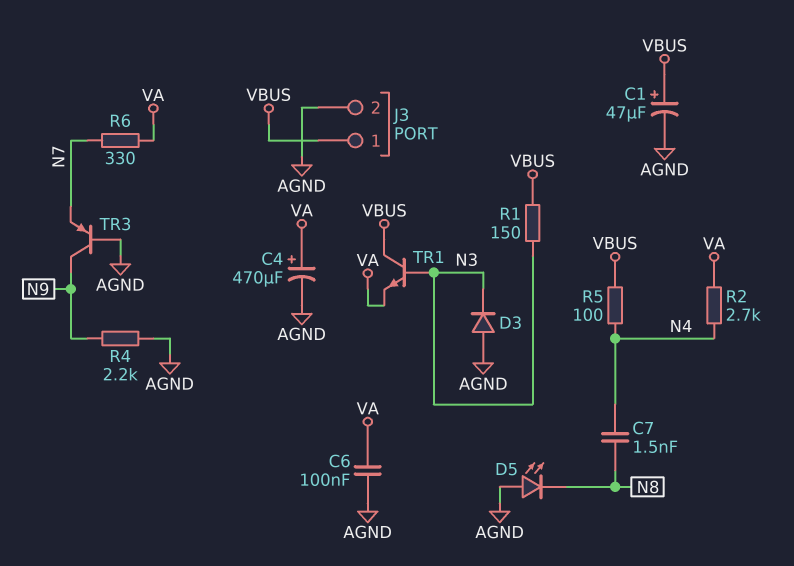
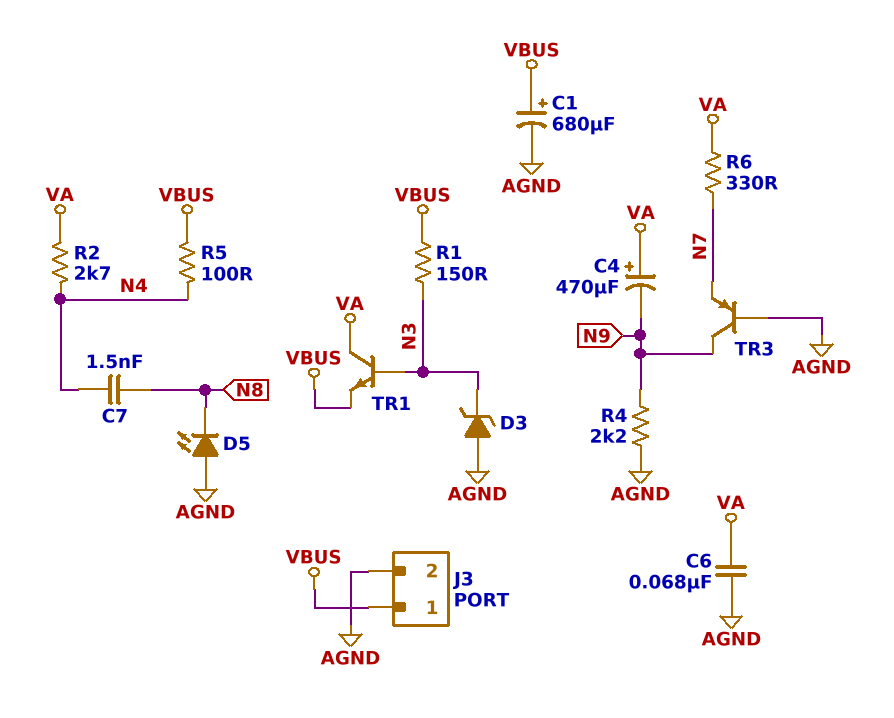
C1: 47uF (plus VBUS, minus AGND) -> 680uF (plus VBUS, minus AGND)
C4: 470uF (plus VA, minus AGND) -> 470uF (plus VA, minus N9)
C6: 100nF (AGND, VA) -> 68nF (AGND, VA)
D3: diode (A AGND, K N3) -> zener (A AGND, K N3)
TR1: NPN (B N3, C VBUS, E VA) -> NPN (B N3, C VA, E VBUS)

